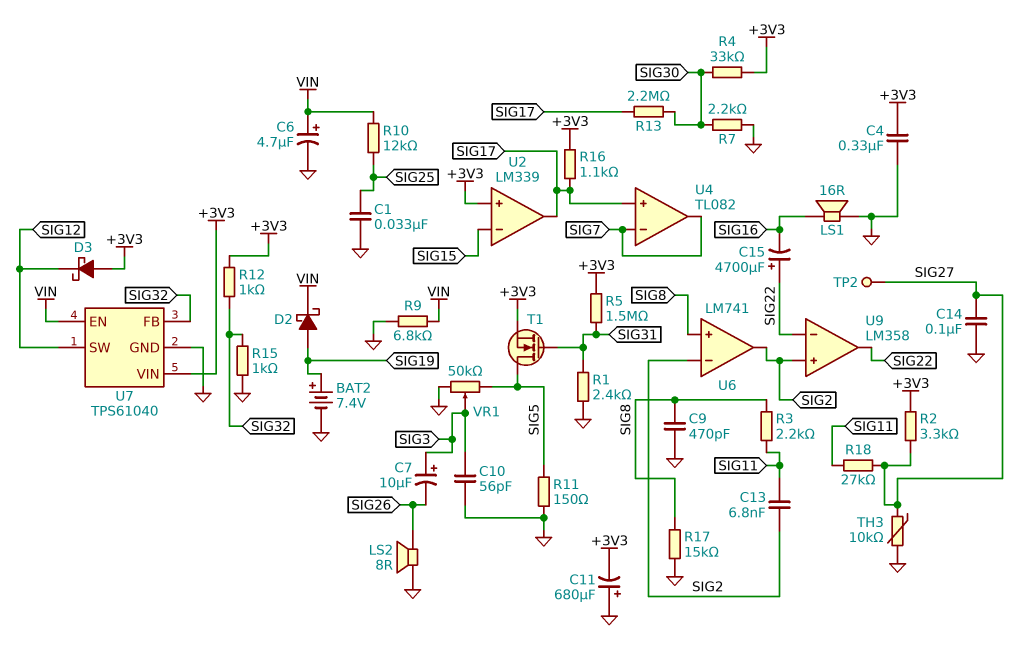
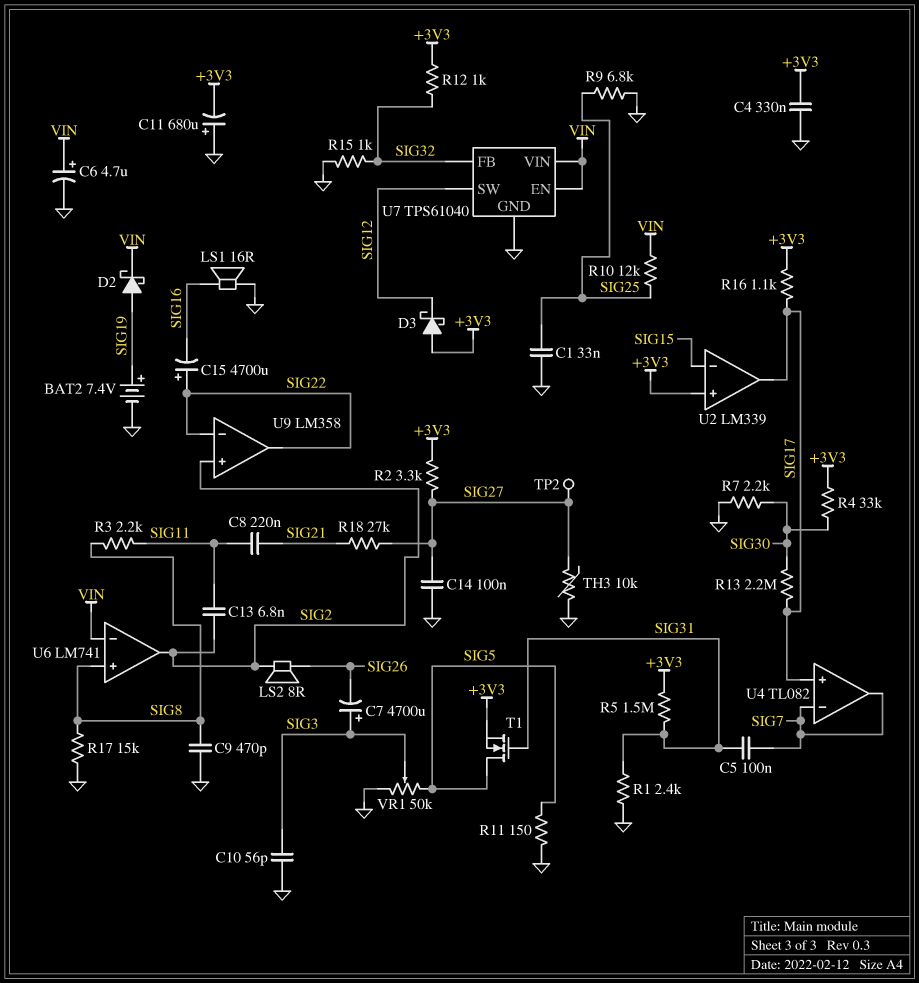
C5: none -> 100nF (SIG7, SIG31)
C7: 10uF (plus SIG3, minus SIG26) -> 4700uF (plus SIG3, minus SIG26)
C8: none -> 220nF (SIG11, SIG21)
LS2: speaker 8R (GND, SIG26) -> speaker 8R (SIG2, SIG26)
R9: 6.8k (GND, VIN) -> 6.8k (GND, SIG25)
R18: 27k (SIG11, SIG27) -> 27k (SIG21, SIG27)
U6 pin in-: SIG2 -> VIN
U7 pin VIN: +3V3 -> VIN

